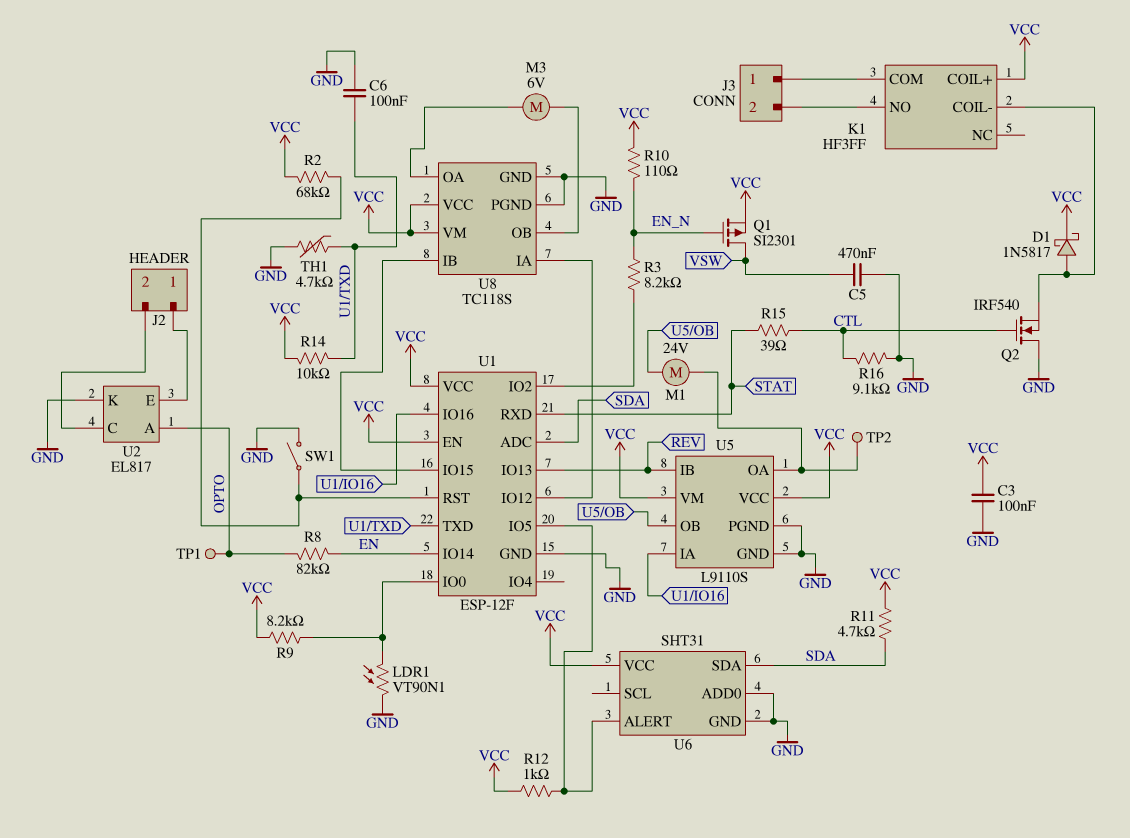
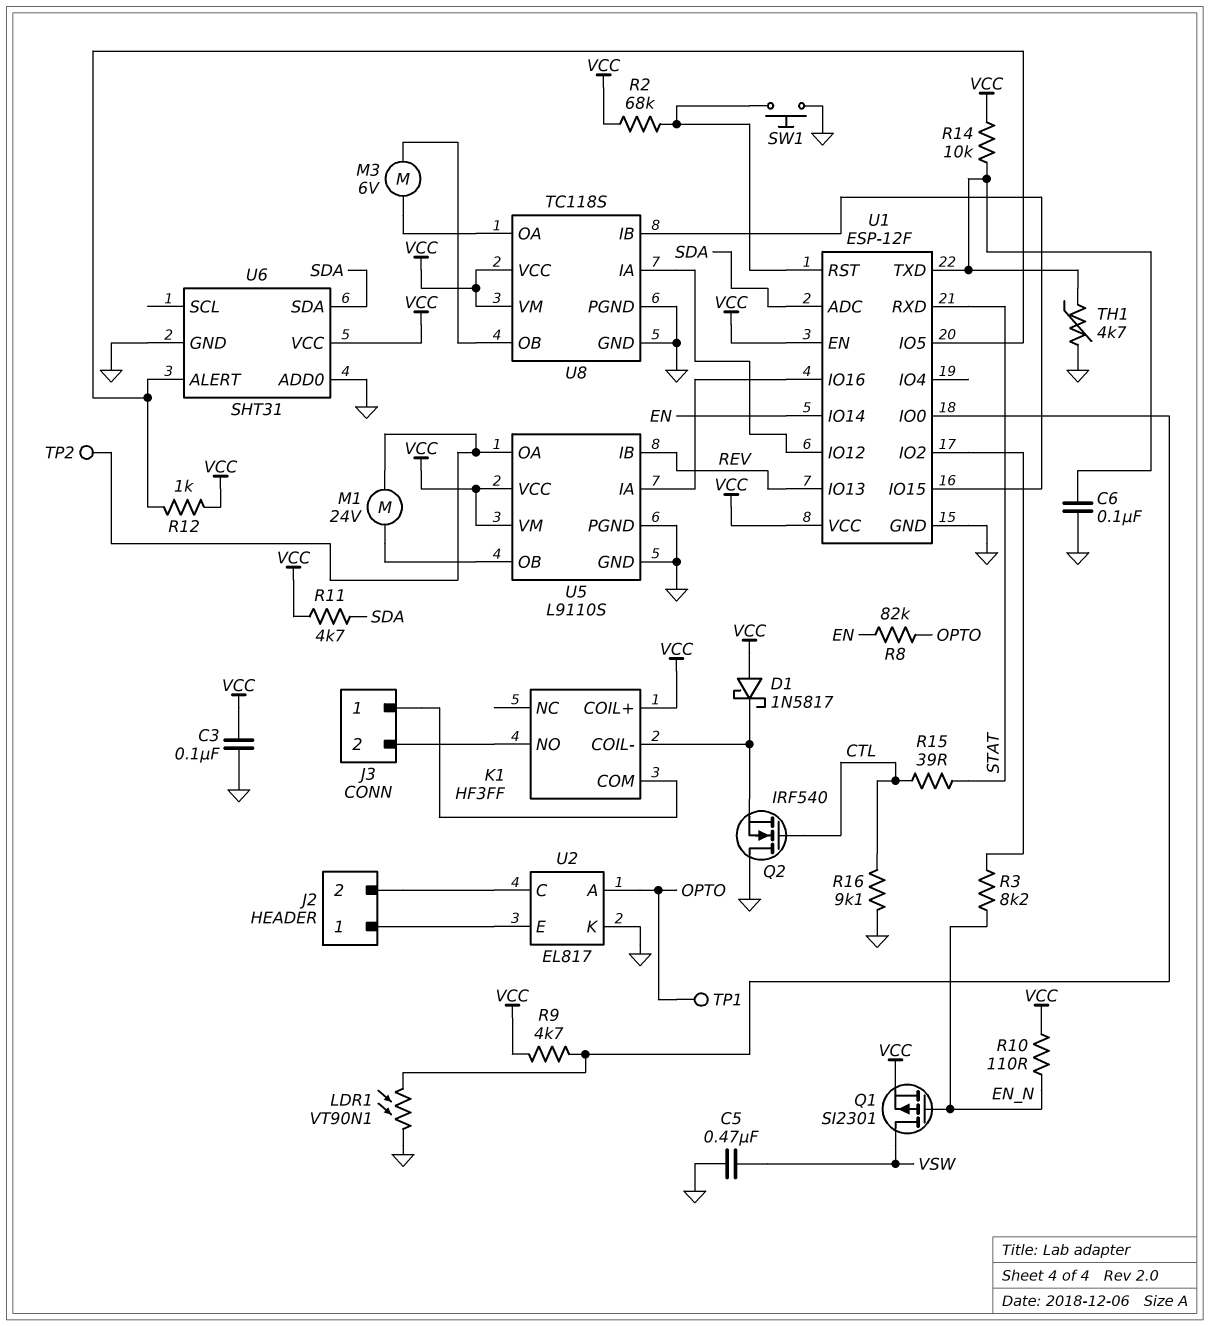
D1: schottky 1N5817 (A K1/COIL-, K VCC) -> schottky 1N5817 (A VCC, K K1/COIL-)
R9: 8.2k (U1/IO0, VCC) -> 4.7k (U1/IO0, VCC)
SW1: switch (GND, U1/RST) -> button (GND, U1/RST)

